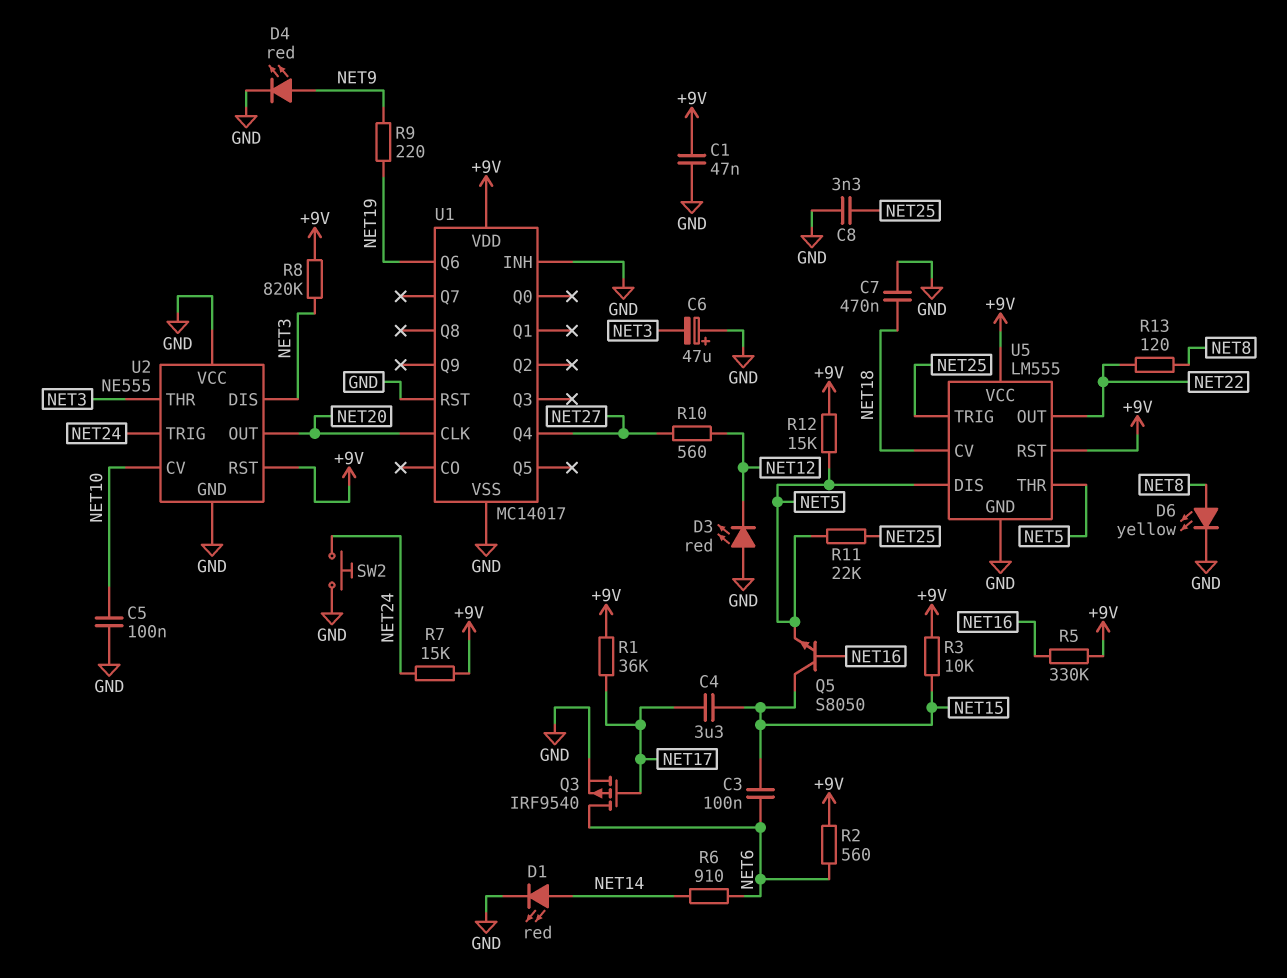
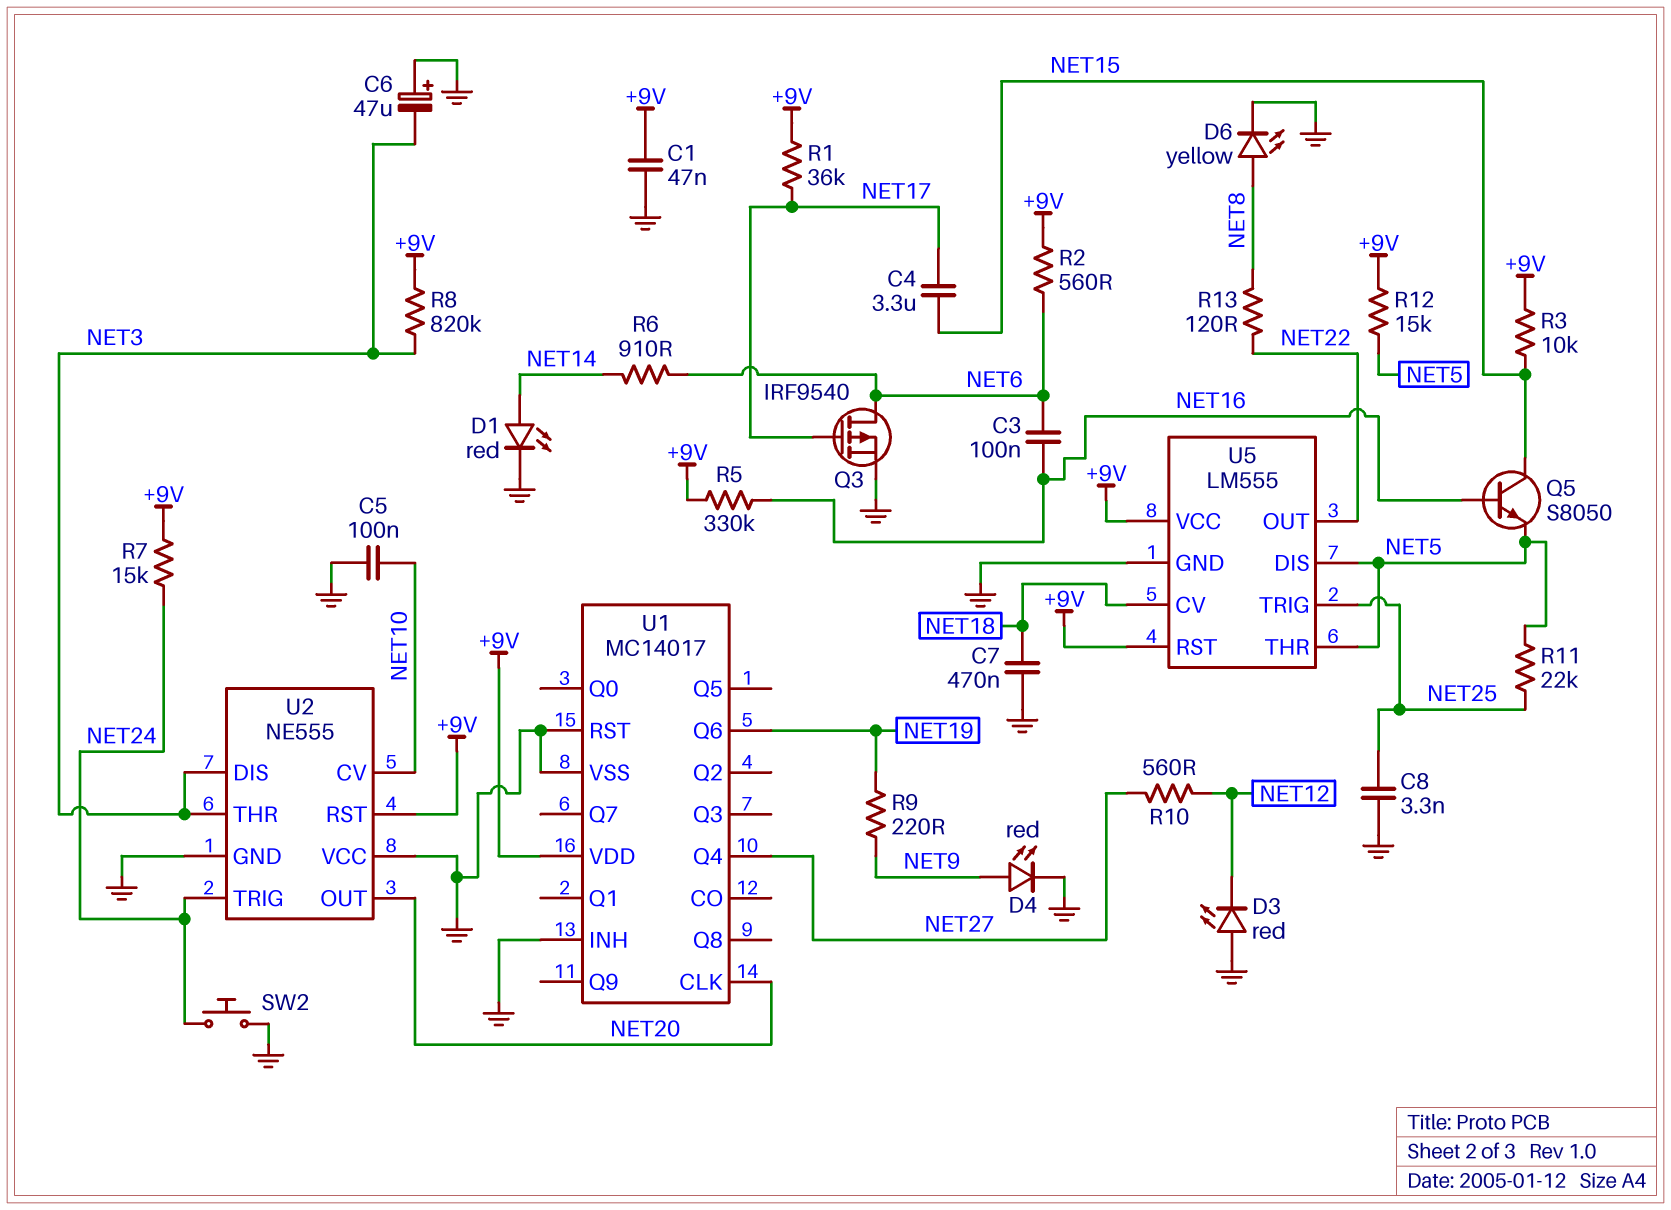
C3: 100nF (NET6, NET15) -> 100nF (NET6, NET16)

